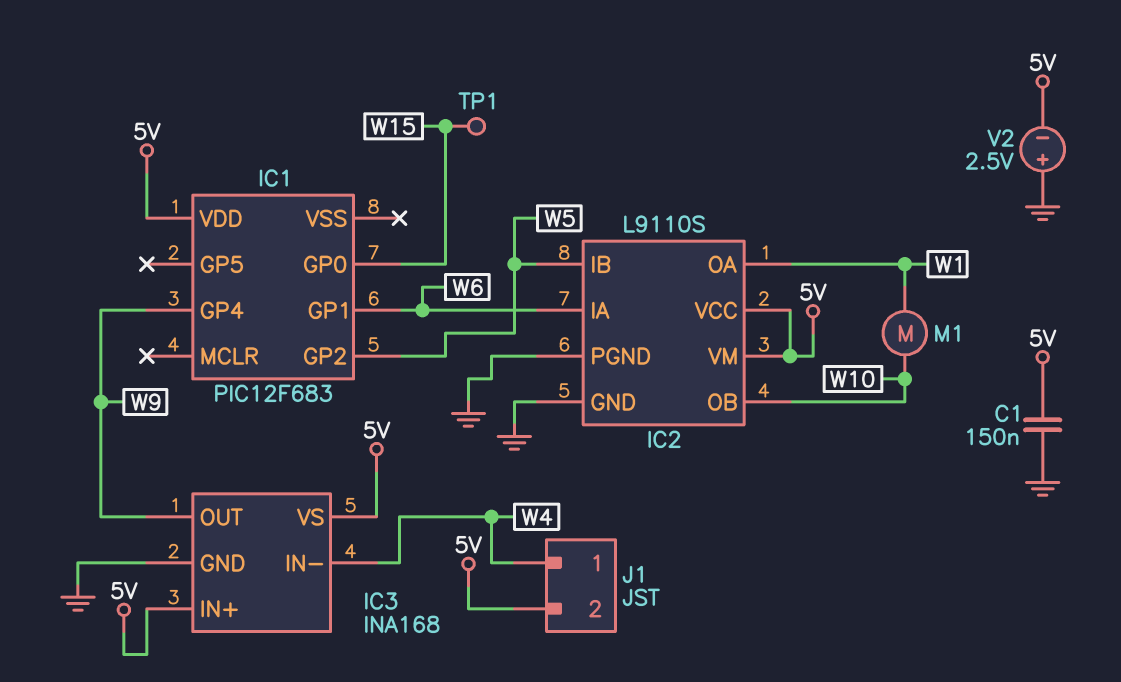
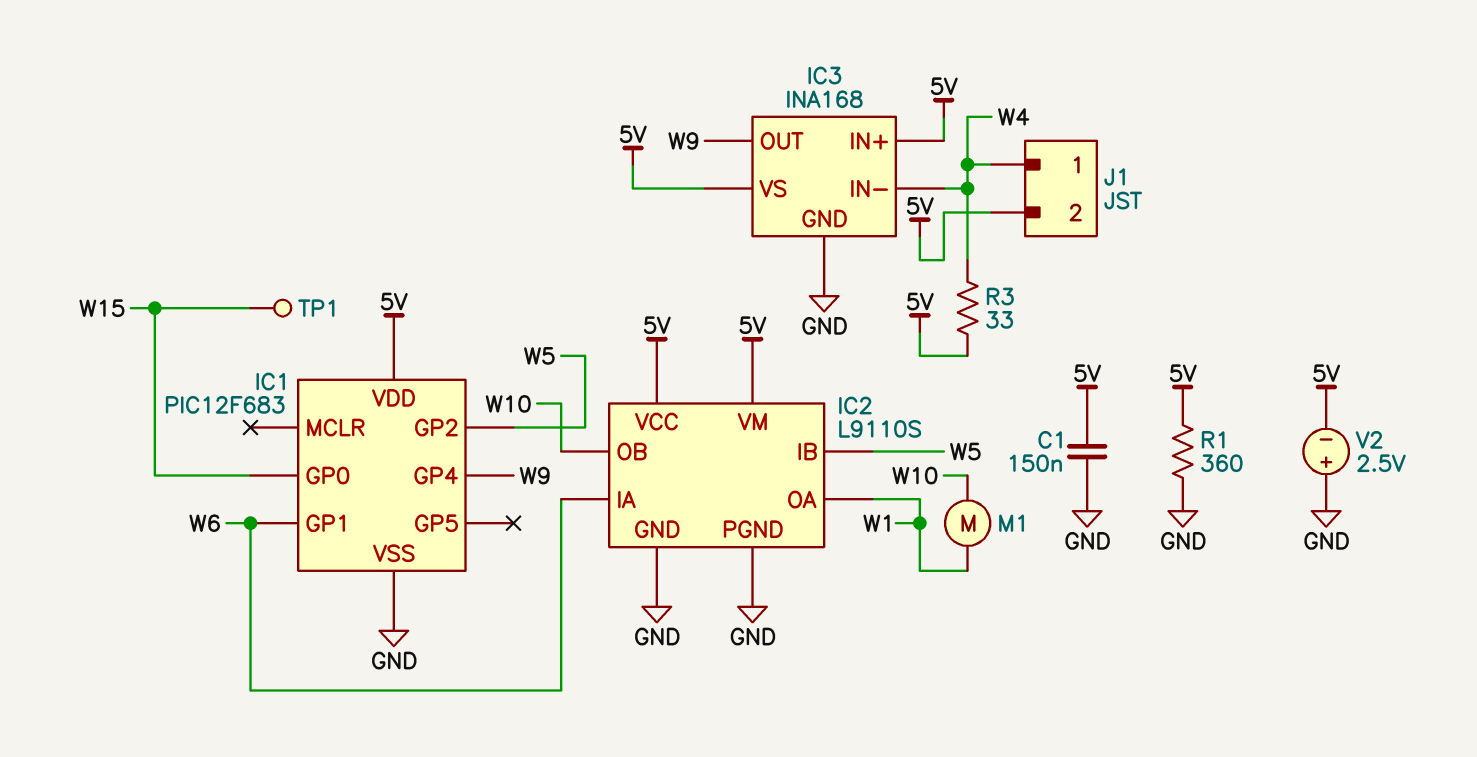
IC1 pin VSS: none -> GND
R1: none -> 360 (5V, GND)
R3: none -> 33 (5V, W4)

